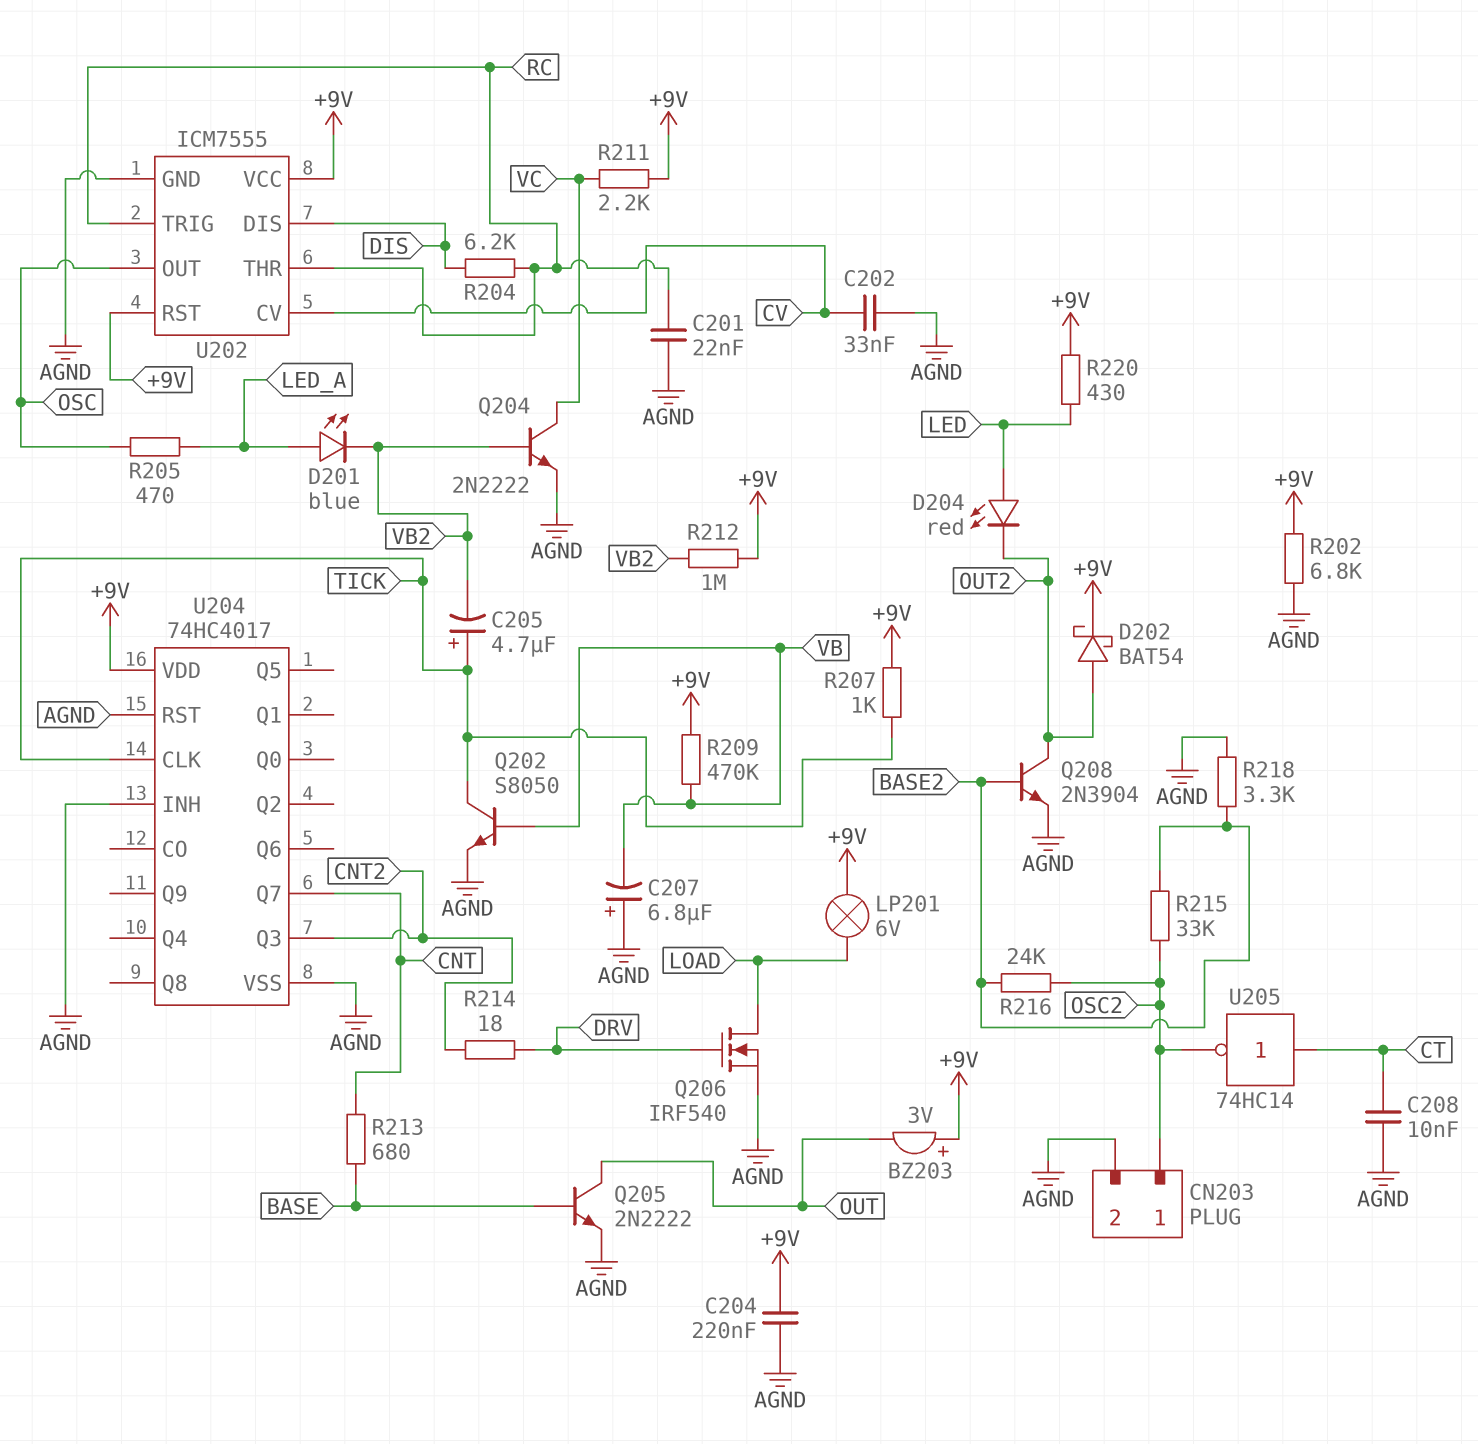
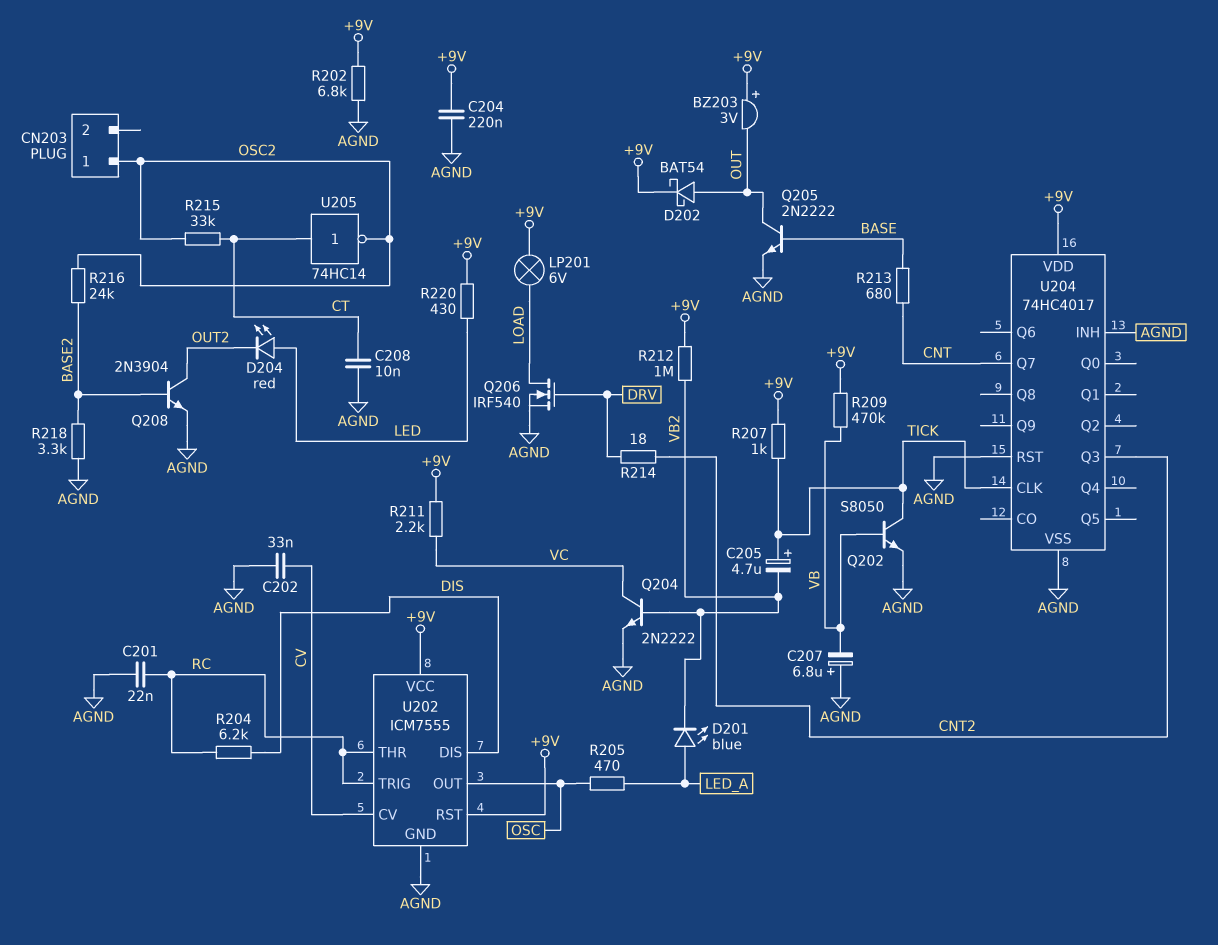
CN203 pin 2: AGND -> none
D202: schottky BAT54 (A OUT2, K +9V) -> schottky BAT54 (A OUT, K +9V)
R215: 33k (BASE2, OSC2) -> 33k (CT, OSC2)

